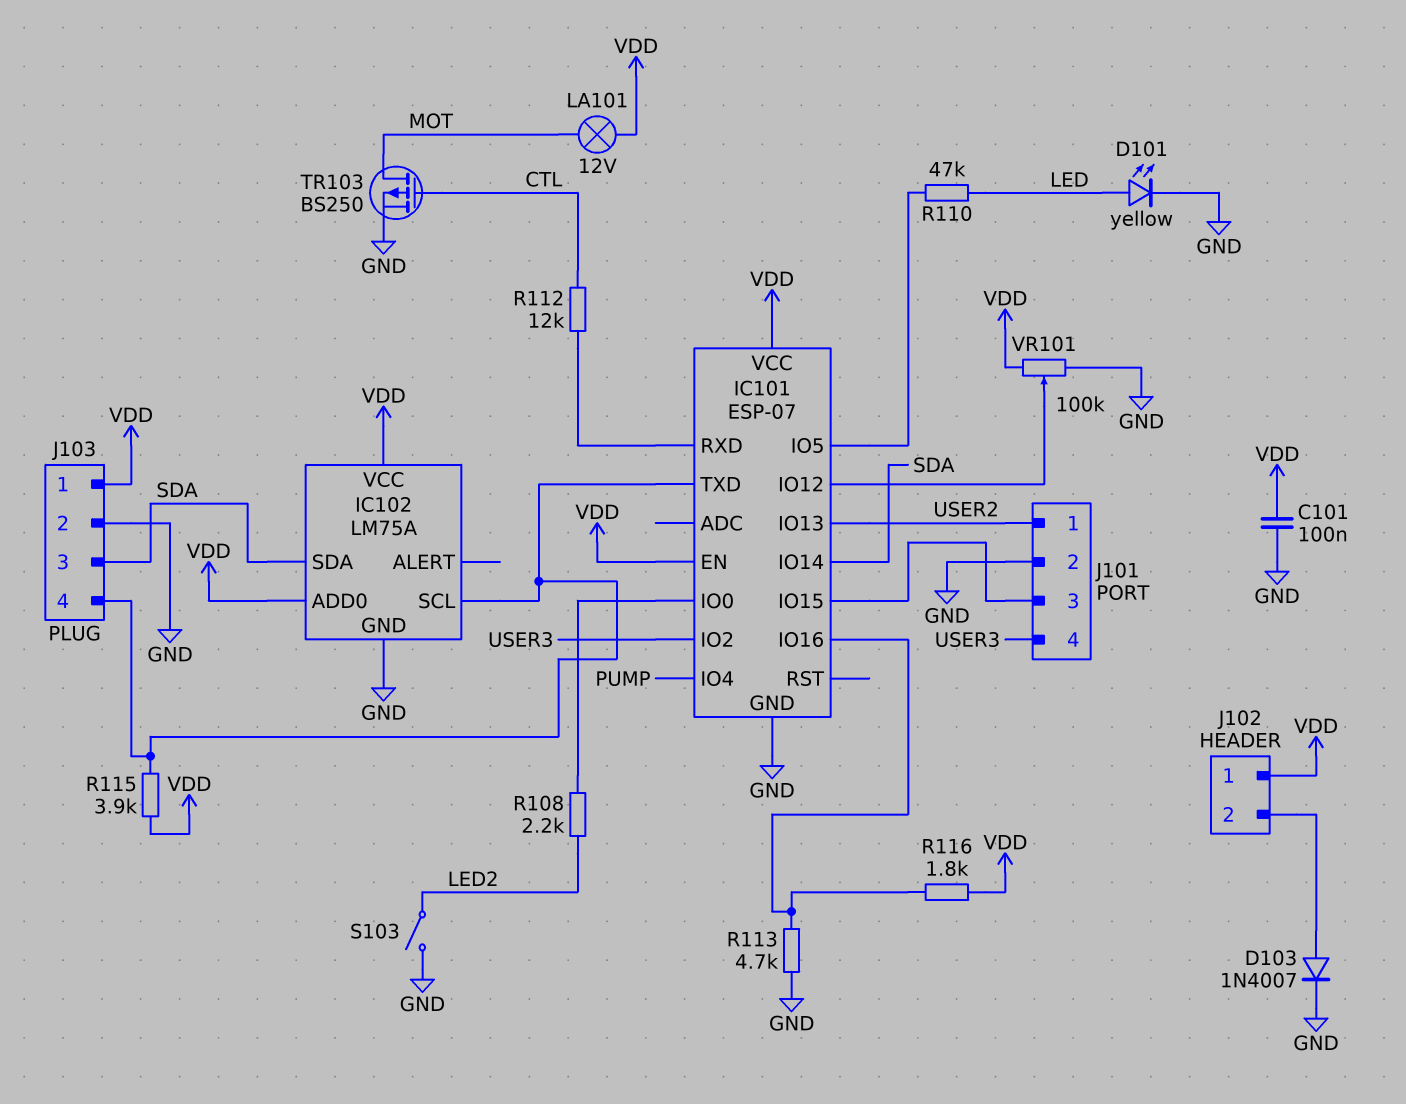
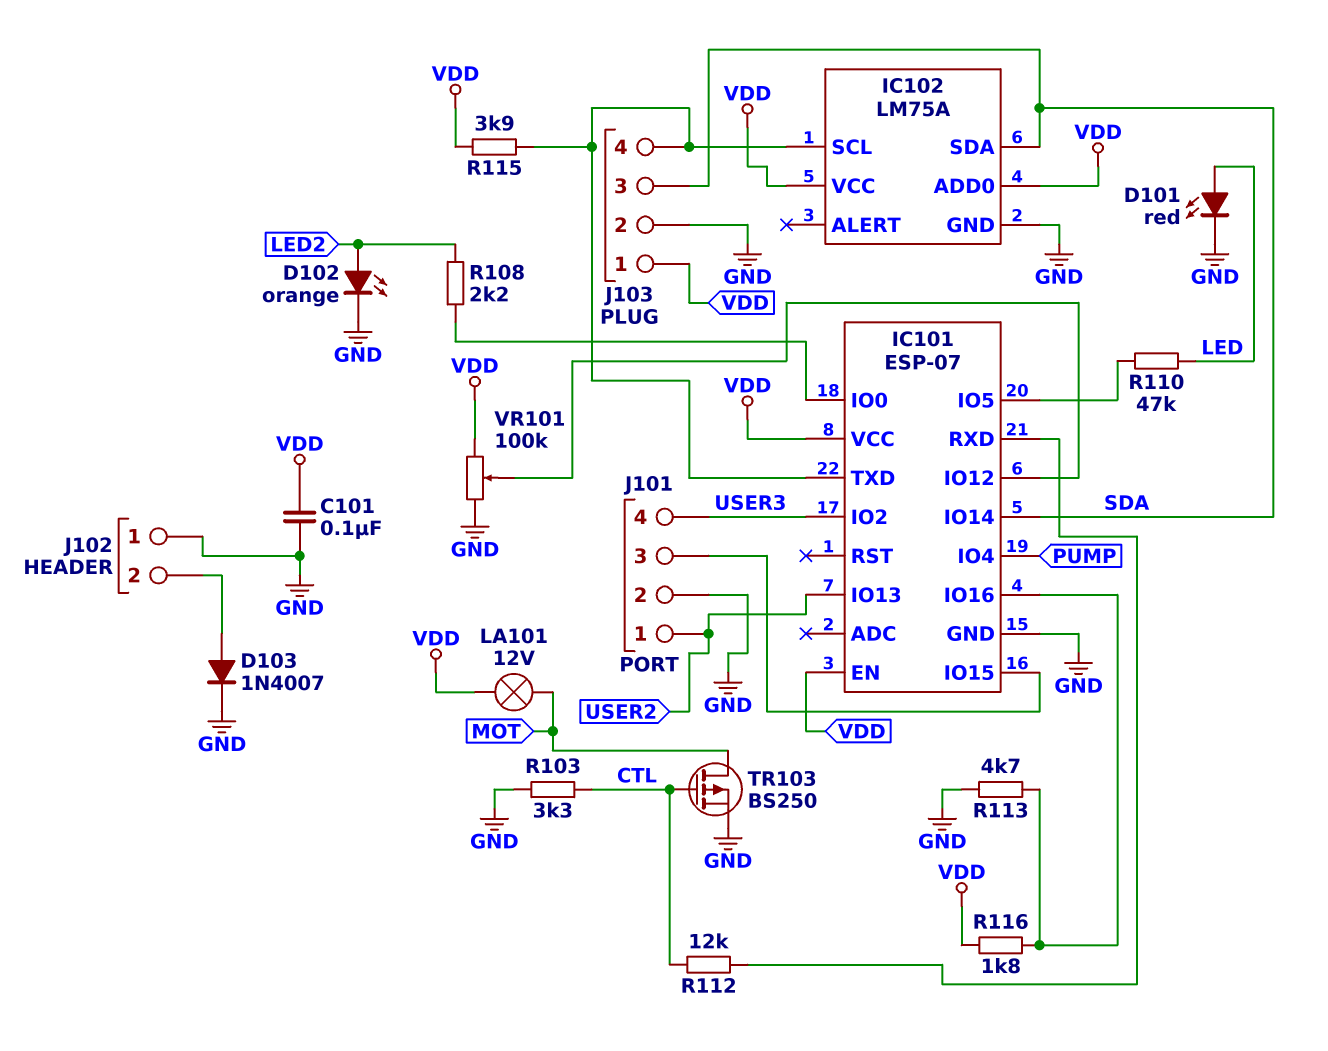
D101: LED yellow (A LED, K GND) -> LED red (A LED, K GND)
D102: none -> LED orange (A LED2, K GND)
J102 pin 1: VDD -> GND
R103: none -> 3.3k (CTL, GND)
S103: switch (GND, LED2) -> none

